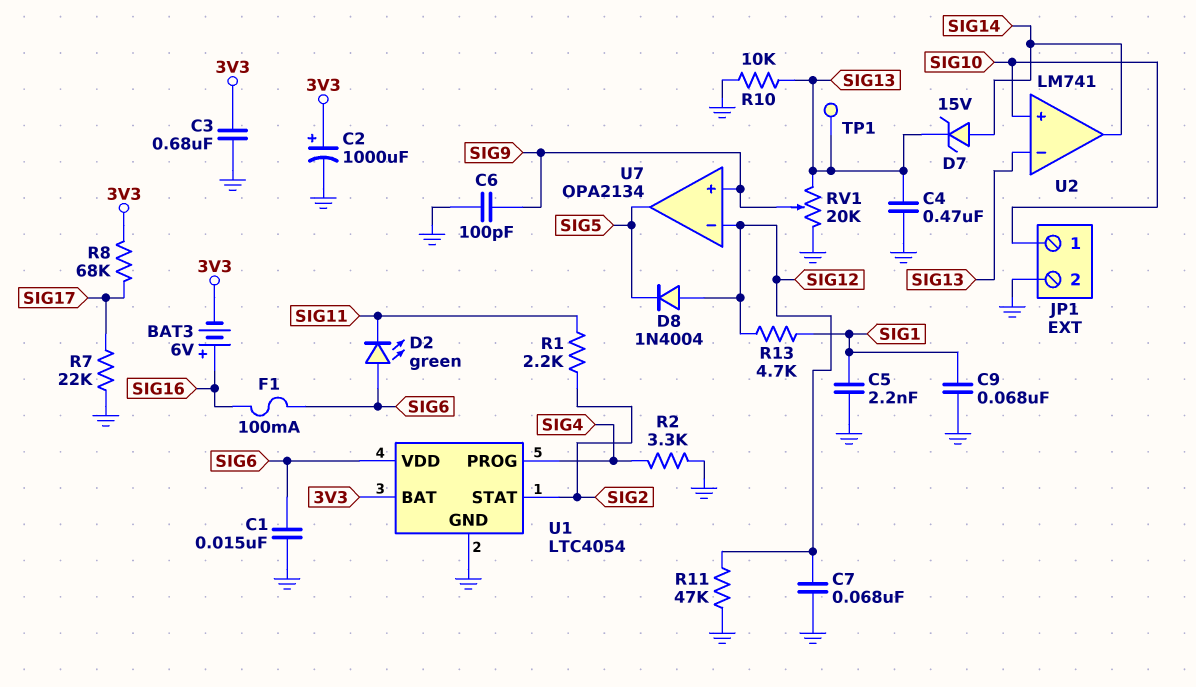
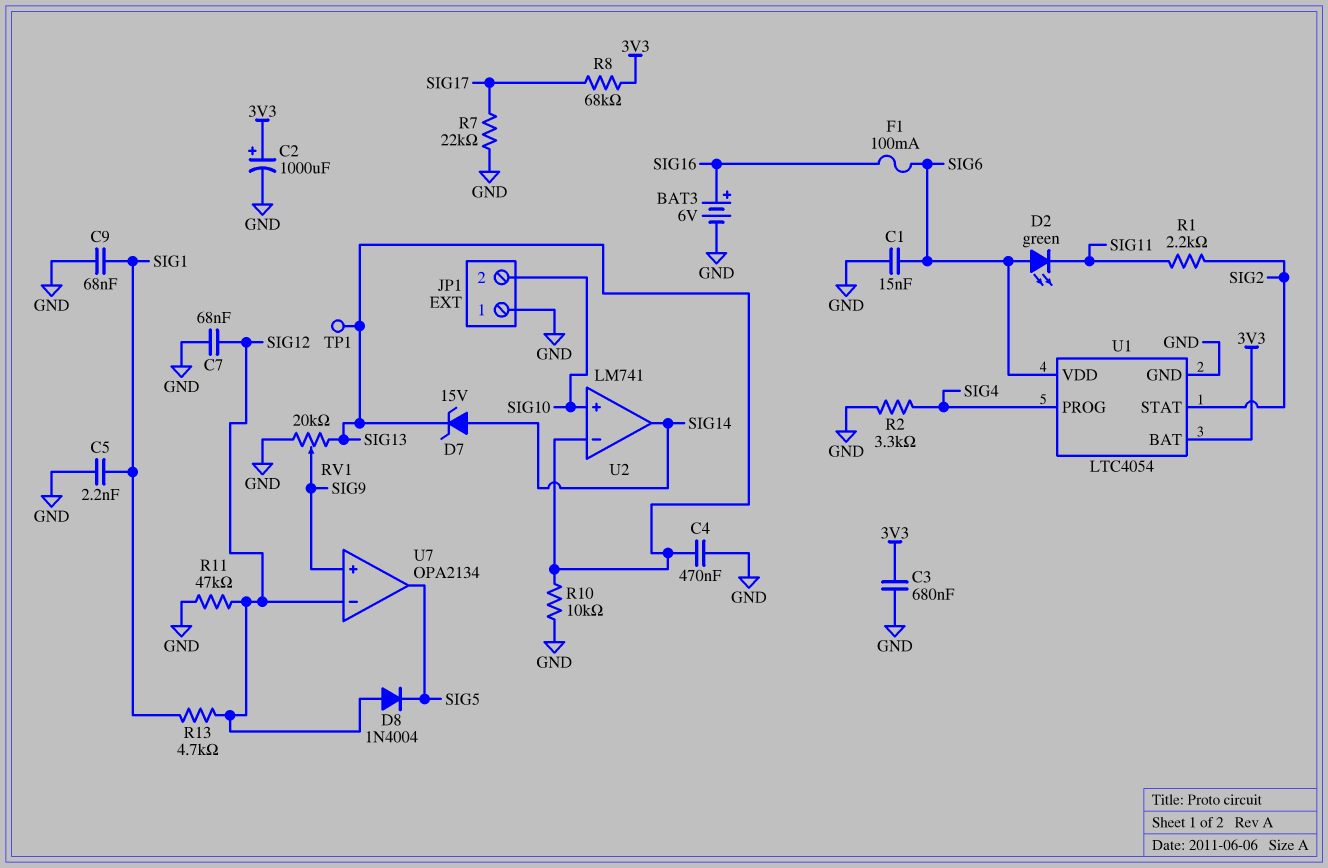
BAT3: 6V (plus SIG16, minus 3V3) -> 6V (plus SIG16, minus GND)
C6: 100pF (GND, SIG9) -> none
JP1 pin 1: SIG10 -> GND
JP1 pin 2: GND -> SIG10

